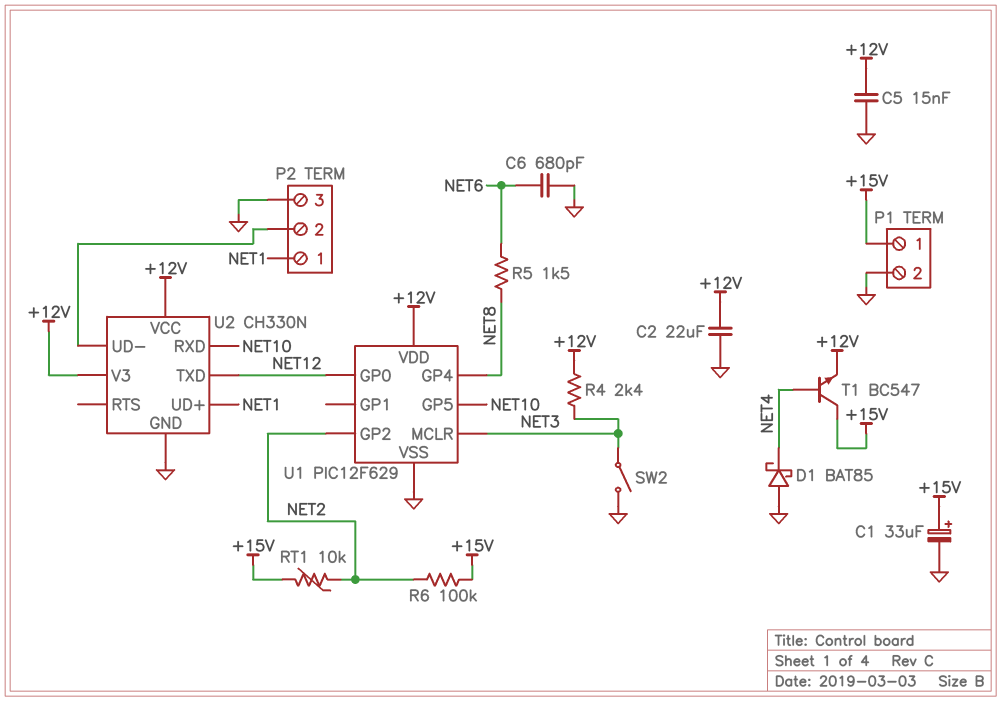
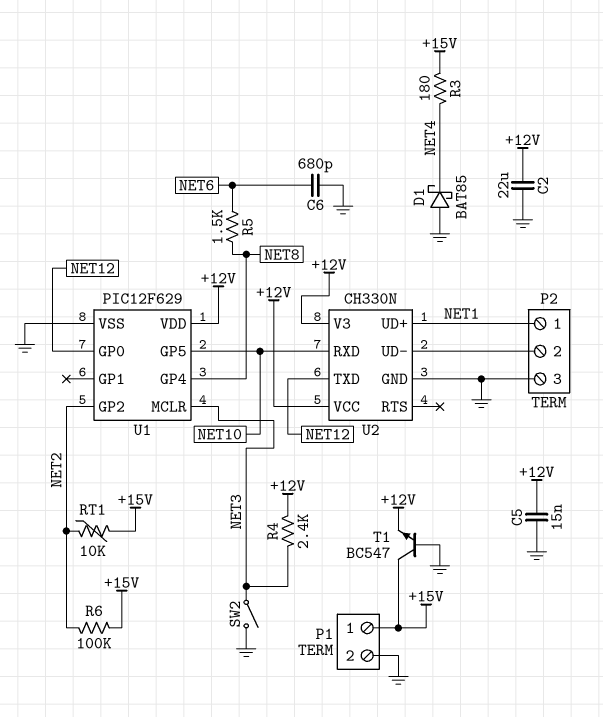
C1: 33uF (plus +15V, minus GND) -> none
R3: none -> 180 (+15V, NET4)
T1: NPN BC547 (B NET4, C +15V, E +12V) -> NPN BC547 (B GND, C +15V, E +12V)

